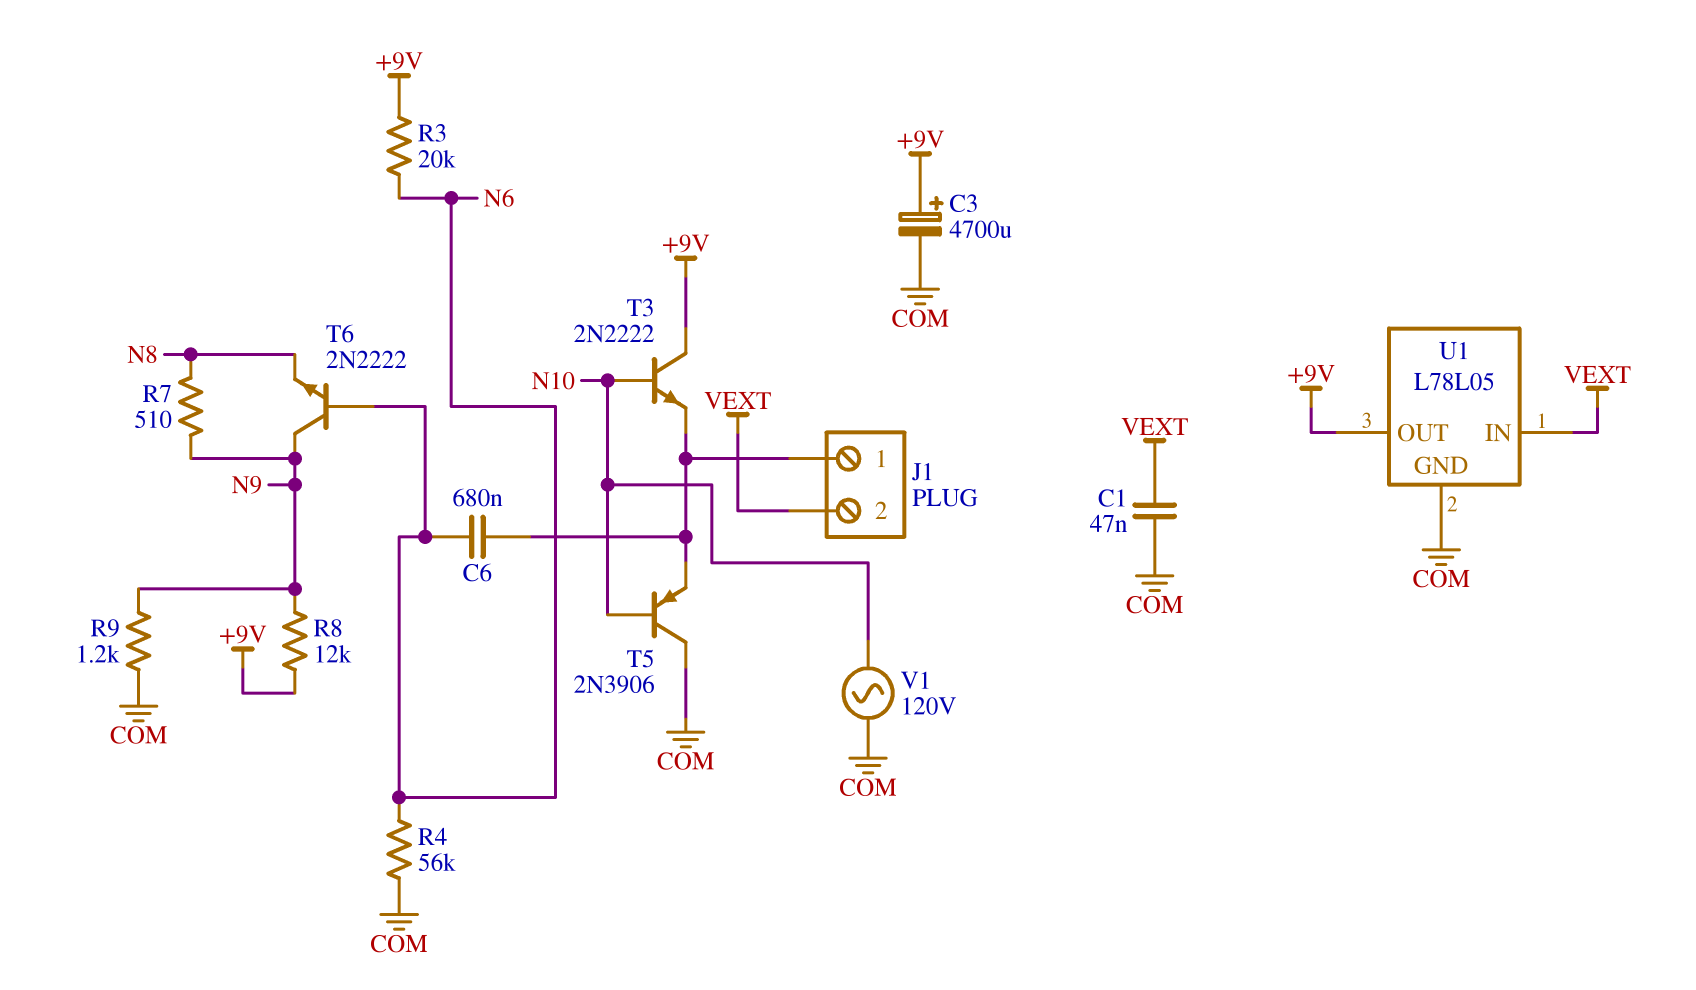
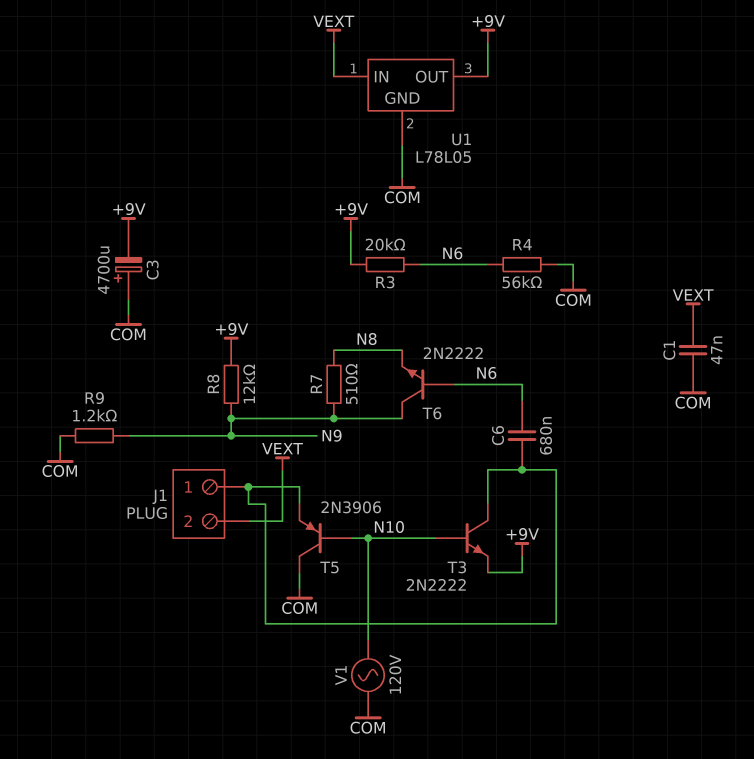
C3: 4700uF (plus +9V, minus COM) -> 4700uF (plus COM, minus +9V)
T3: NPN 2N2222 (B N10, C +9V, E J1/1) -> NPN 2N2222 (B N10, C J1/1, E +9V)

